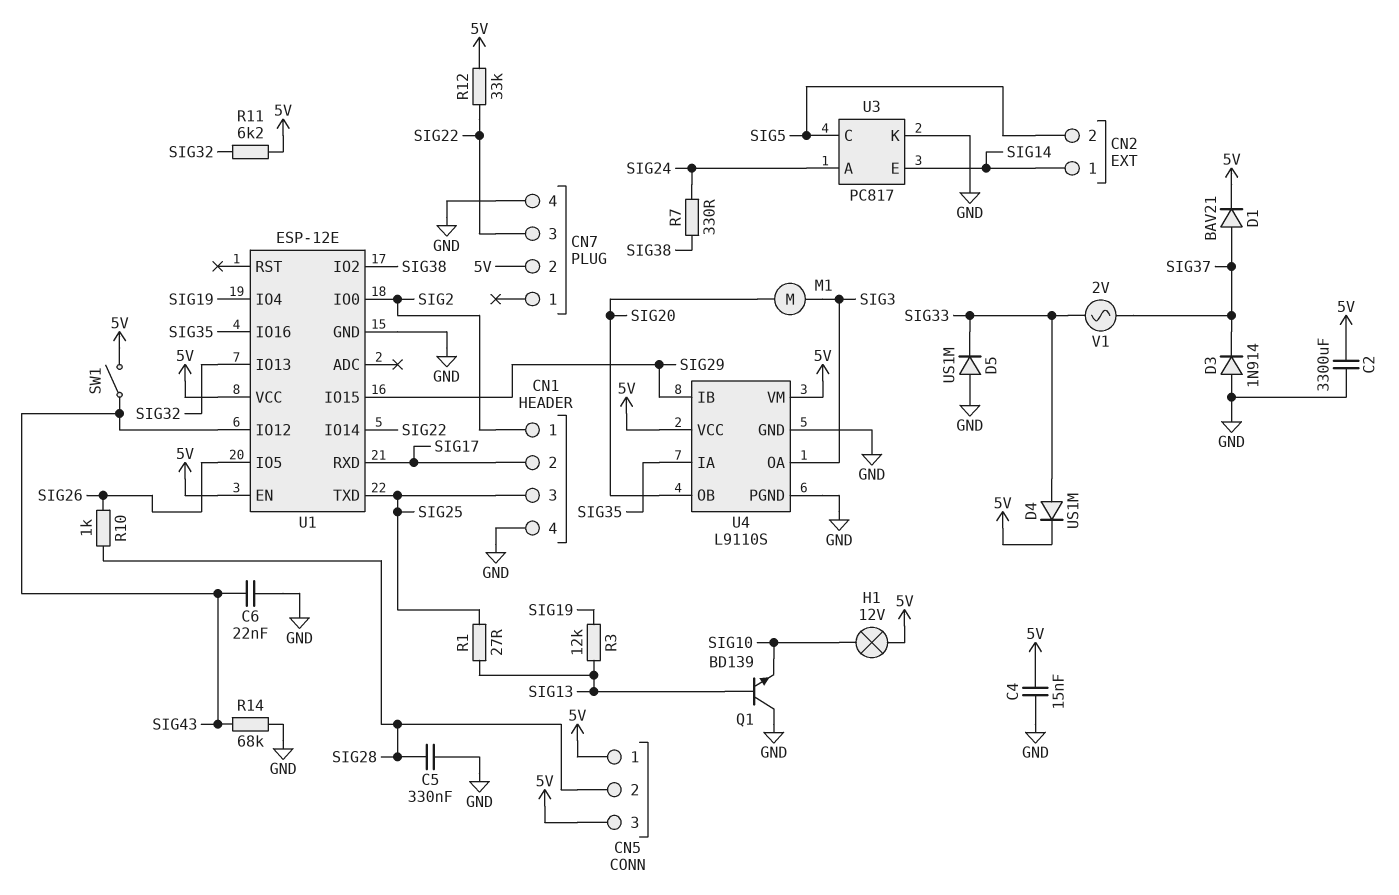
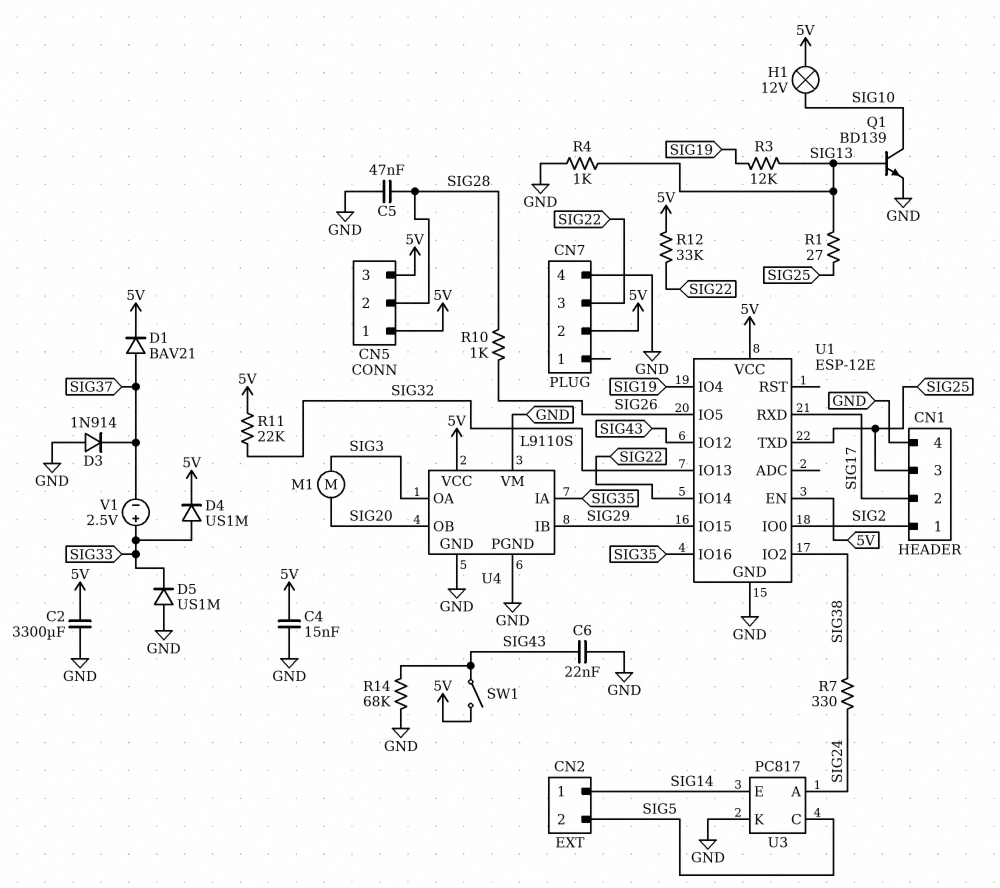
C5: 330nF (GND, SIG28) -> 47nF (GND, SIG28)
Q1: NPN BD139 (B SIG13, C GND, E SIG10) -> NPN BD139 (B SIG13, C SIG10, E GND)
R4: none -> 1k (GND, SIG13)
R11: 6.2k (5V, SIG32) -> 22k (5V, SIG32)
U4 pin VM: 5V -> GND
V1: AC 2V (SIG33, SIG37) -> 2.5V (plus SIG33, minus SIG37)

